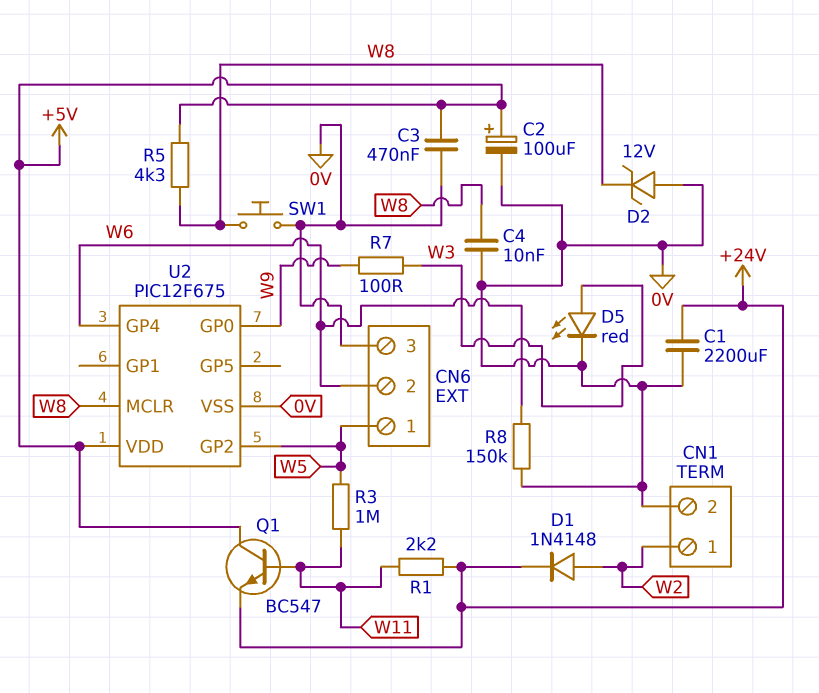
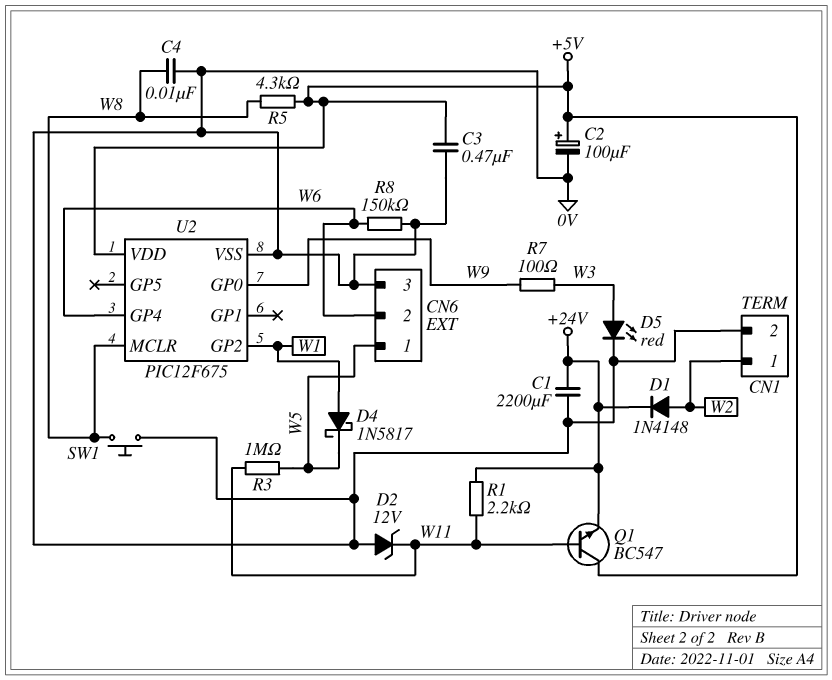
D2: zener 12V (A 0V, K W8) -> zener 12V (A 0V, K W11)
D4: none -> schottky 1N5817 (A W1, K W5)
U2 pin GP2: W5 -> W1

